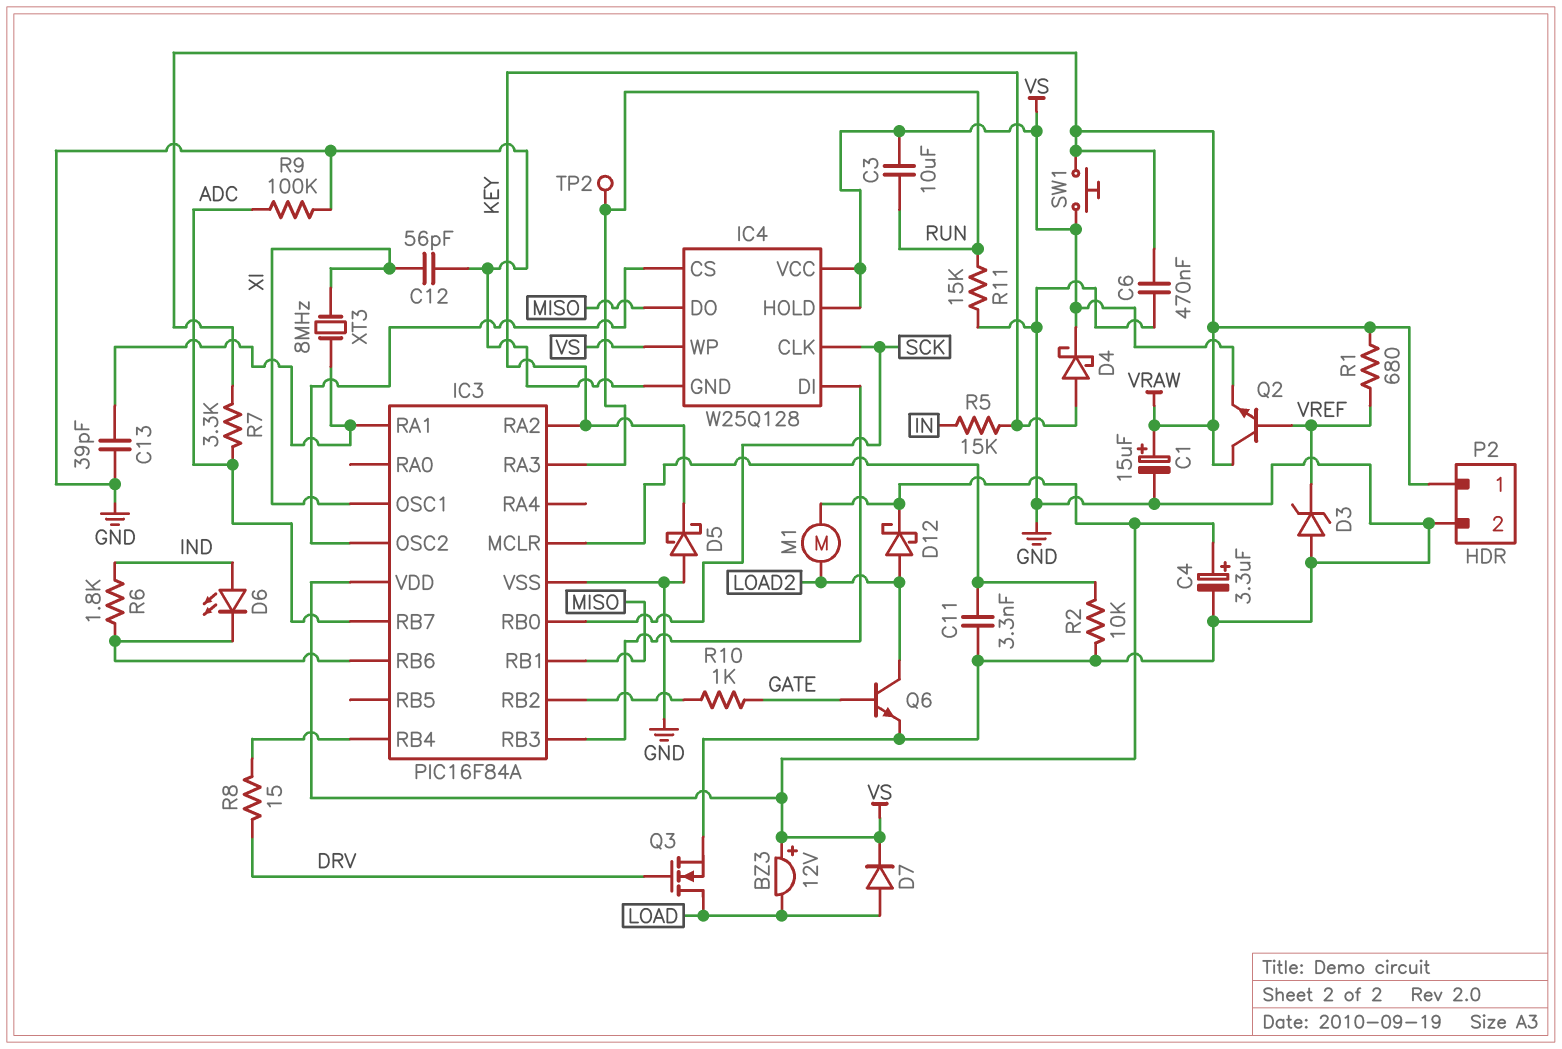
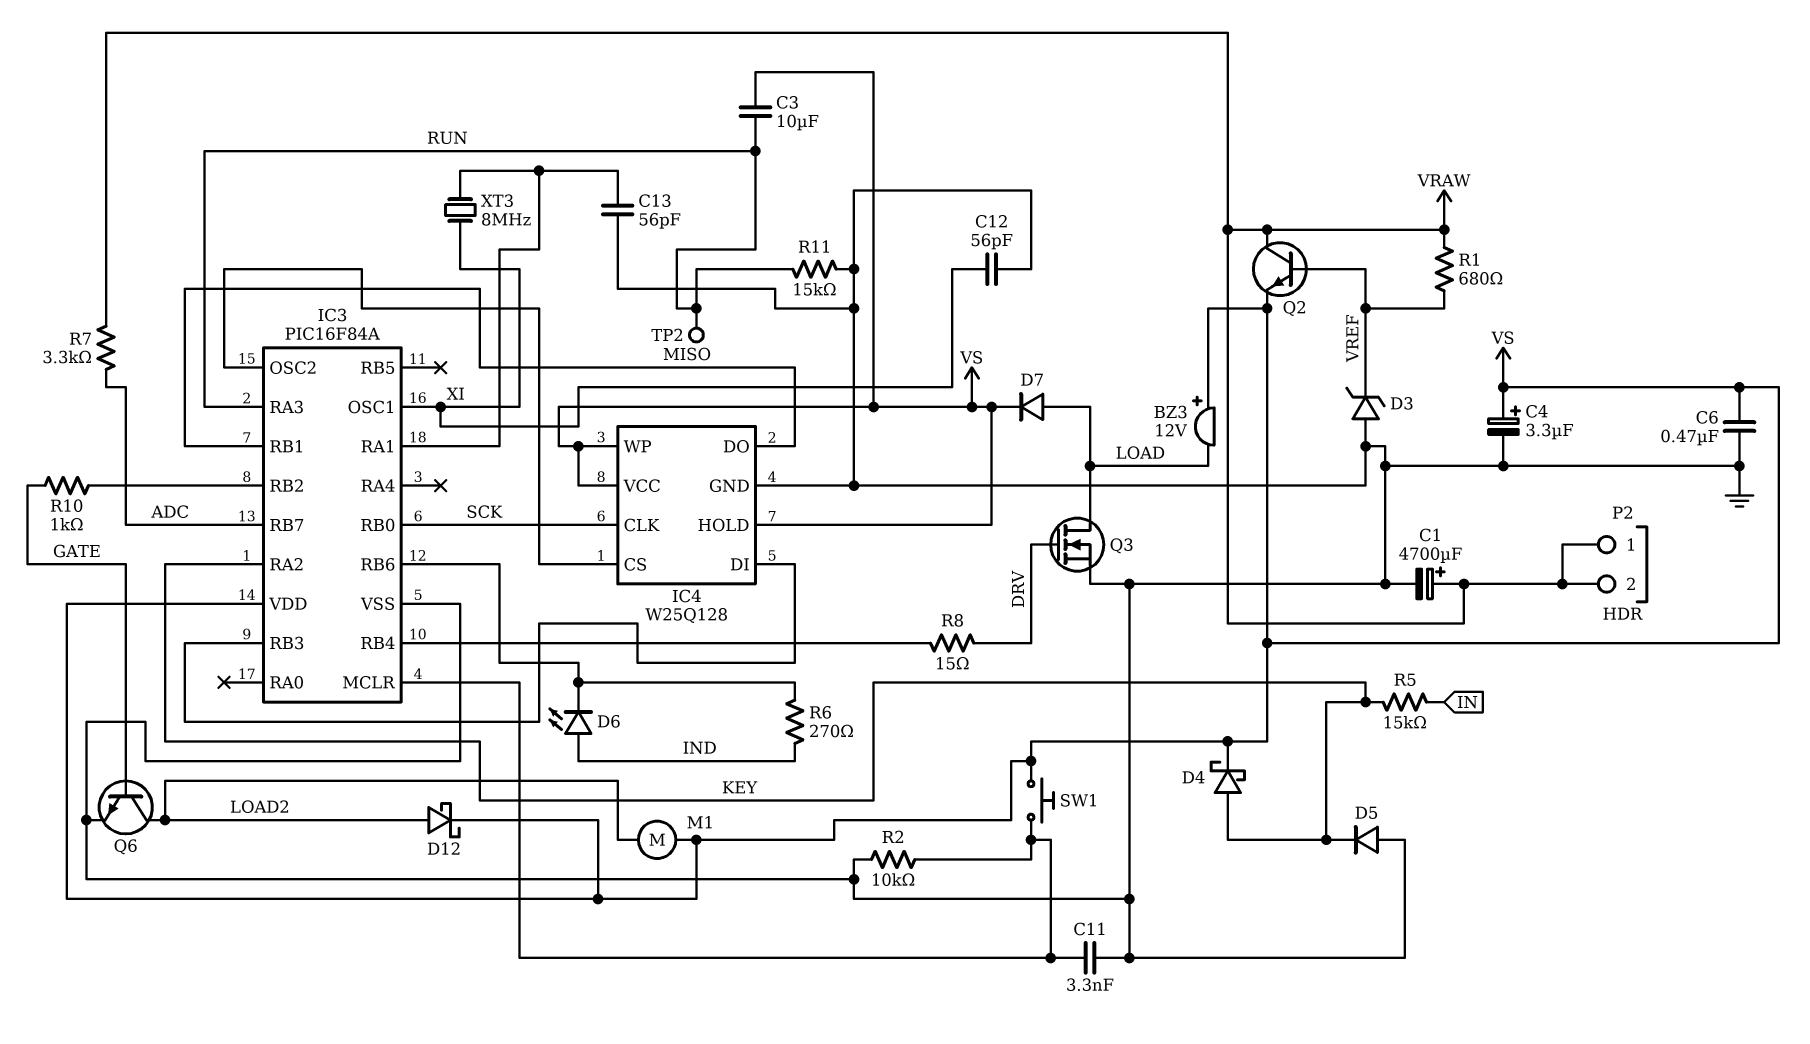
C1: 15uF (plus VRAW, minus GND) -> 4700uF (plus VRAW, minus GND)
C6: 470nF (GND, VRAW) -> 470nF (GND, VS)
C13: 39pF (GND, IC3/RA1) -> 56pF (GND, IC3/RA1)
D5: schottky (A GND, K KEY) -> diode (A GND, K KEY)
P2 pin 2: GND -> VRAW
R6: 1.8k (IC3/RB6, IND) -> 270 (IC3/RB6, IND)
R9: 100k (ADC, GND) -> none
SW1: button (VRAW, VS) -> button (IC3/MCLR, VS)

